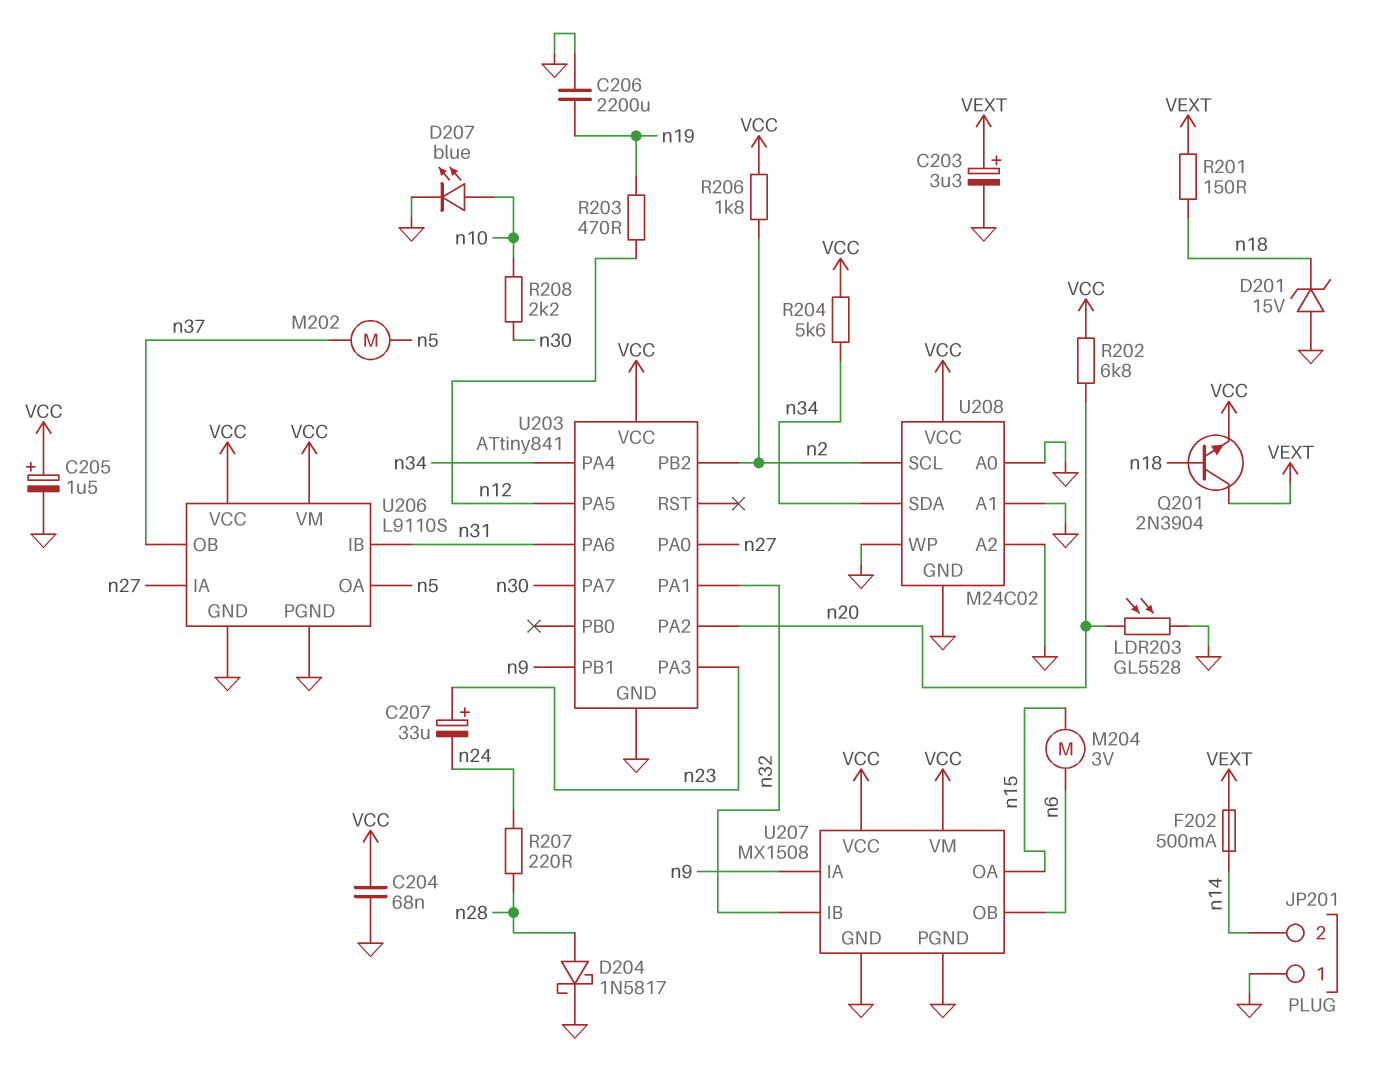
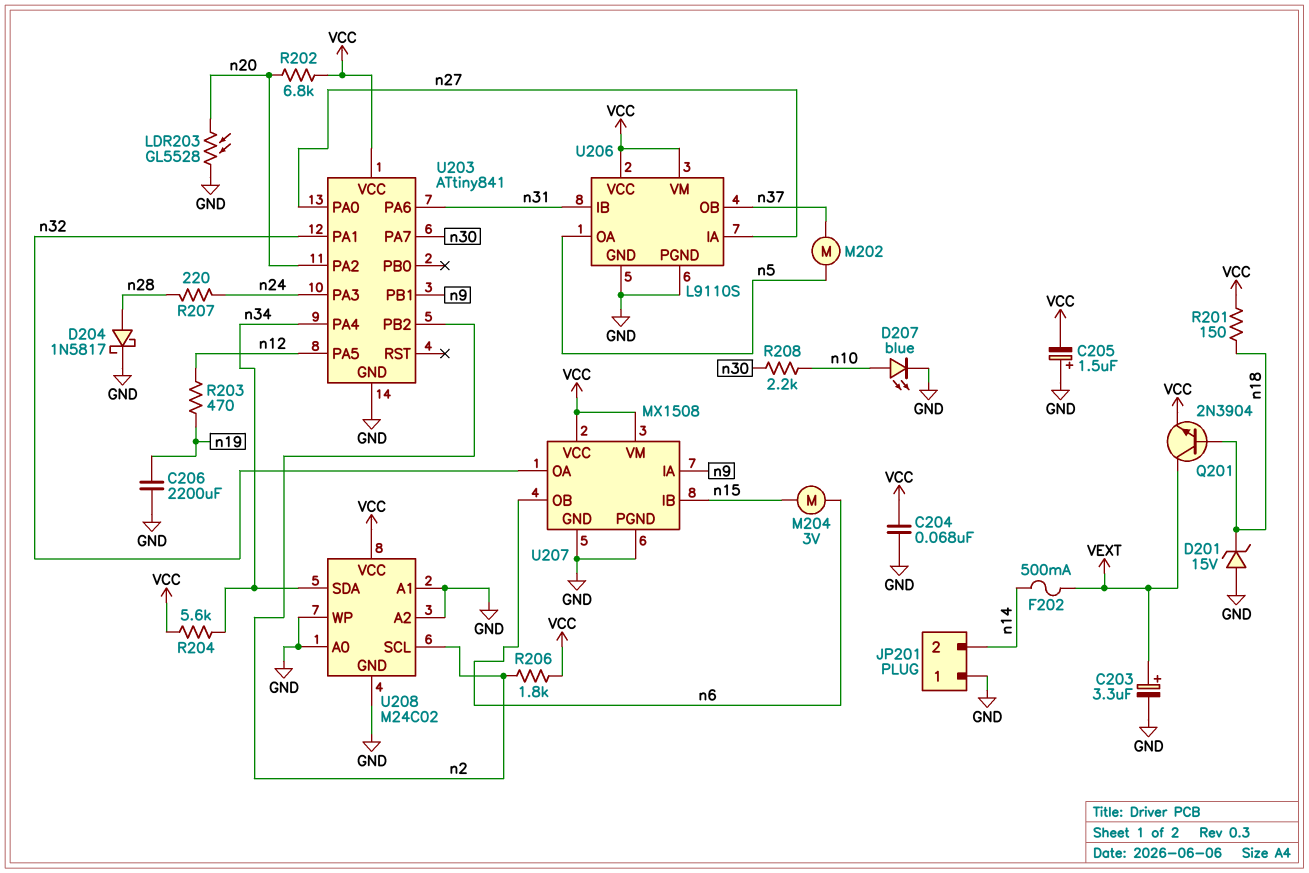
C205: 1.5uF (plus VCC, minus GND) -> 1.5uF (plus GND, minus VCC)
C207: 33uF (plus n23, minus n24) -> none
R201: 150 (VEXT, n18) -> 150 (VCC, n18)
U203 pin PA3: n23 -> n24
U207 pin IB: n32 -> n15
U207 pin OA: n15 -> n32

